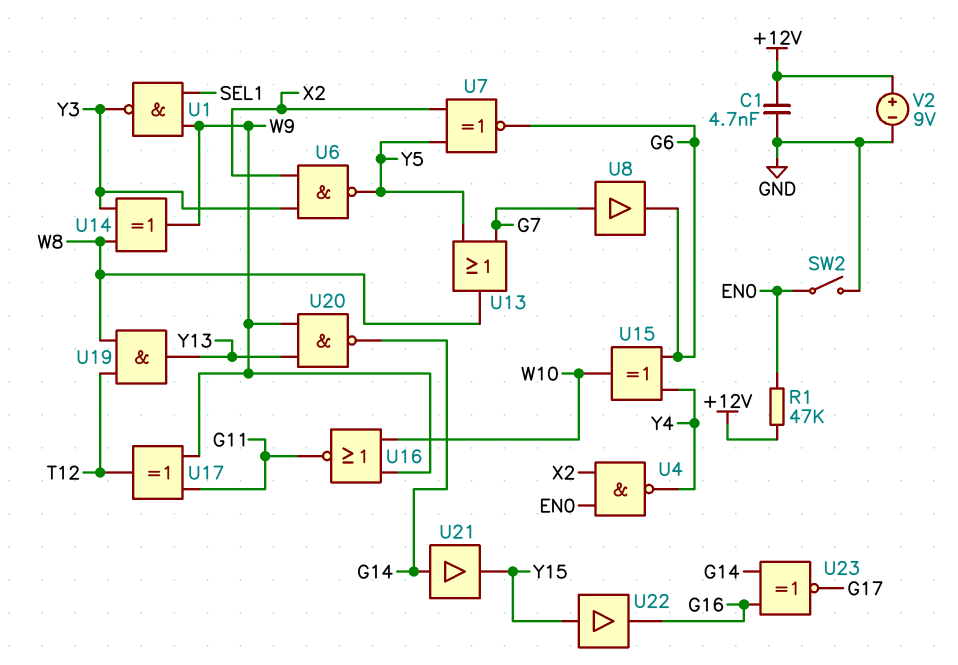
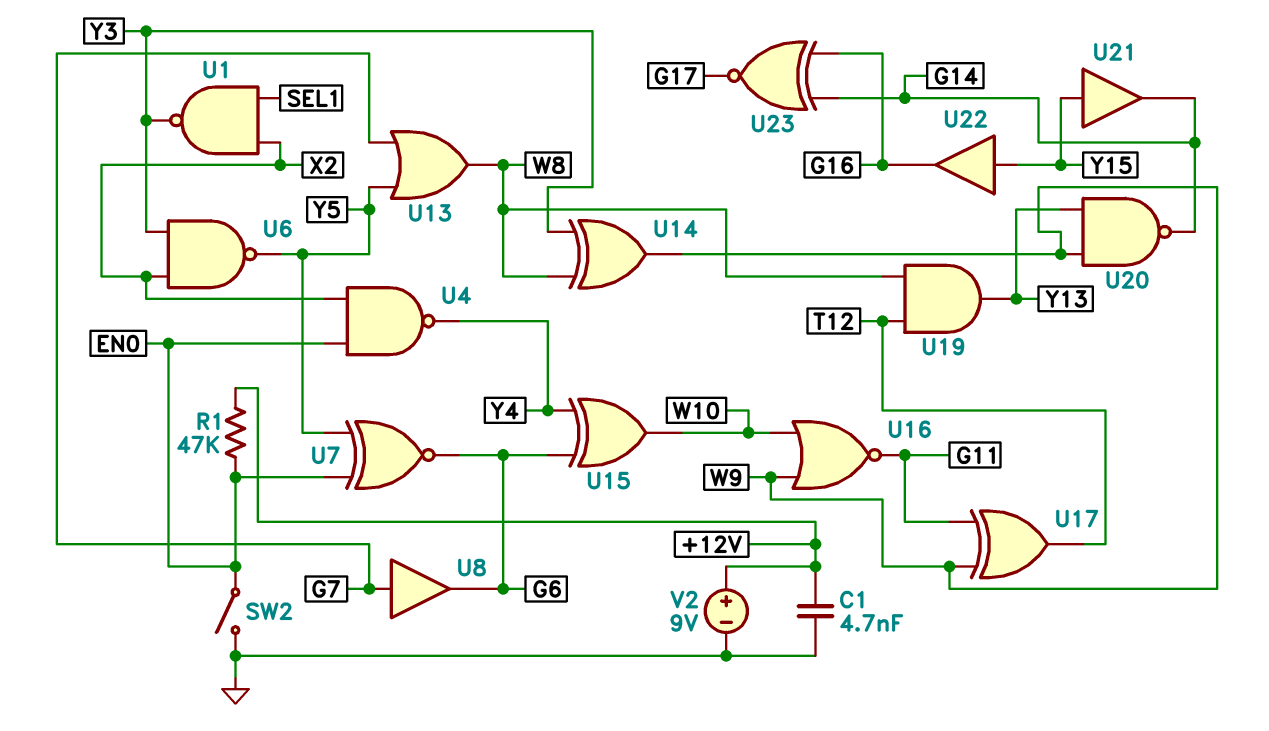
U1: NAND (in SEL1, in W9, out Y3) -> NAND (in SEL1, in X2, out Y3)
U7: XNOR (in X2, in Y5, out G6) -> XNOR (in EN0, in Y5, out G6)
U21: buffer (in G14, out Y15) -> buffer (in Y15, out G14)

